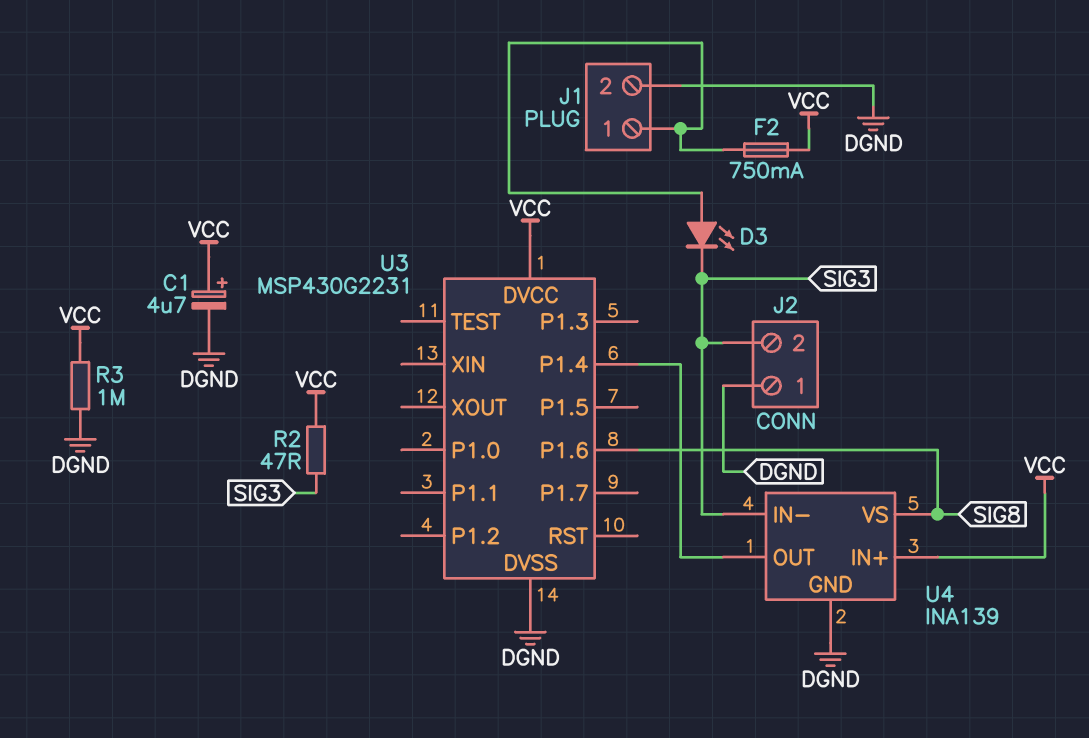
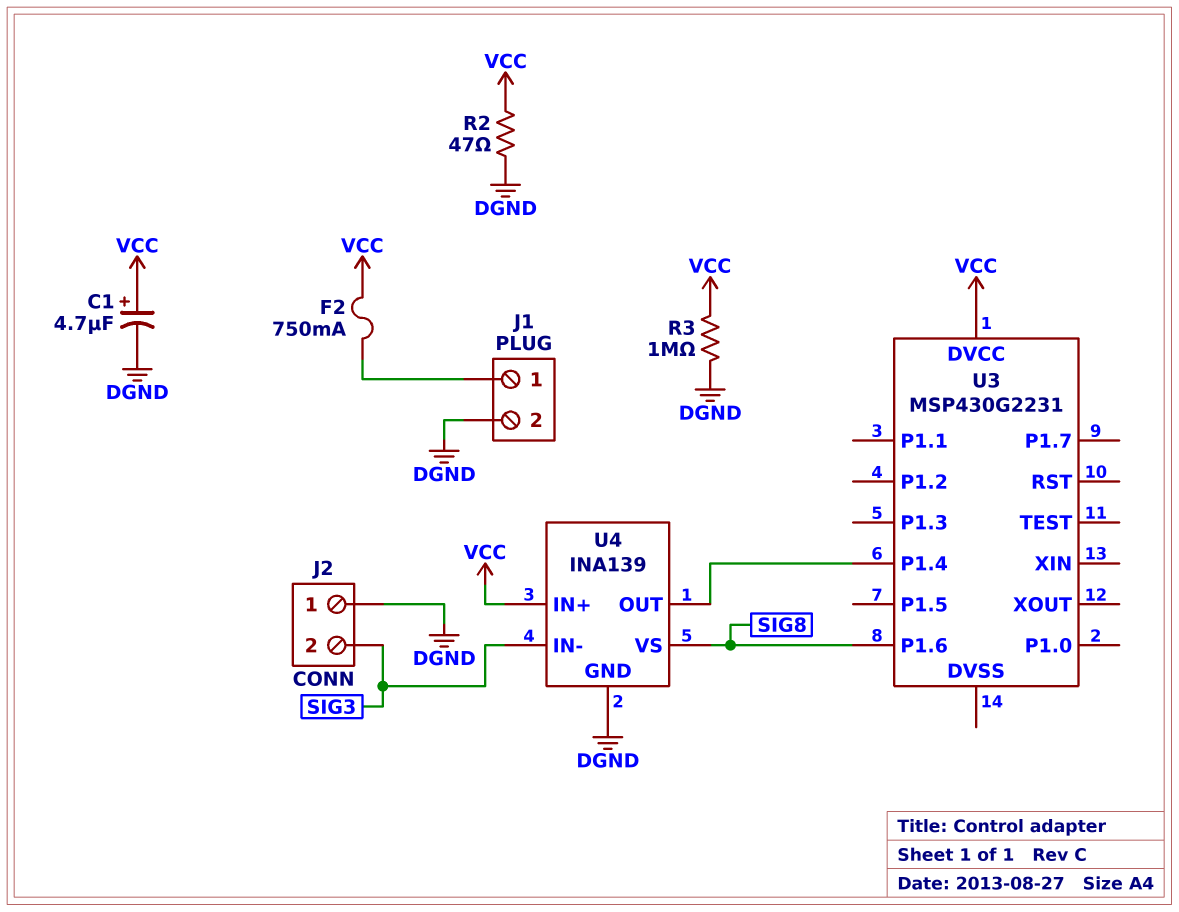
D3: LED (A J1/1, K SIG3) -> none
R2: 47 (SIG3, VCC) -> 47 (DGND, VCC)
U3 pin DVSS: DGND -> none

